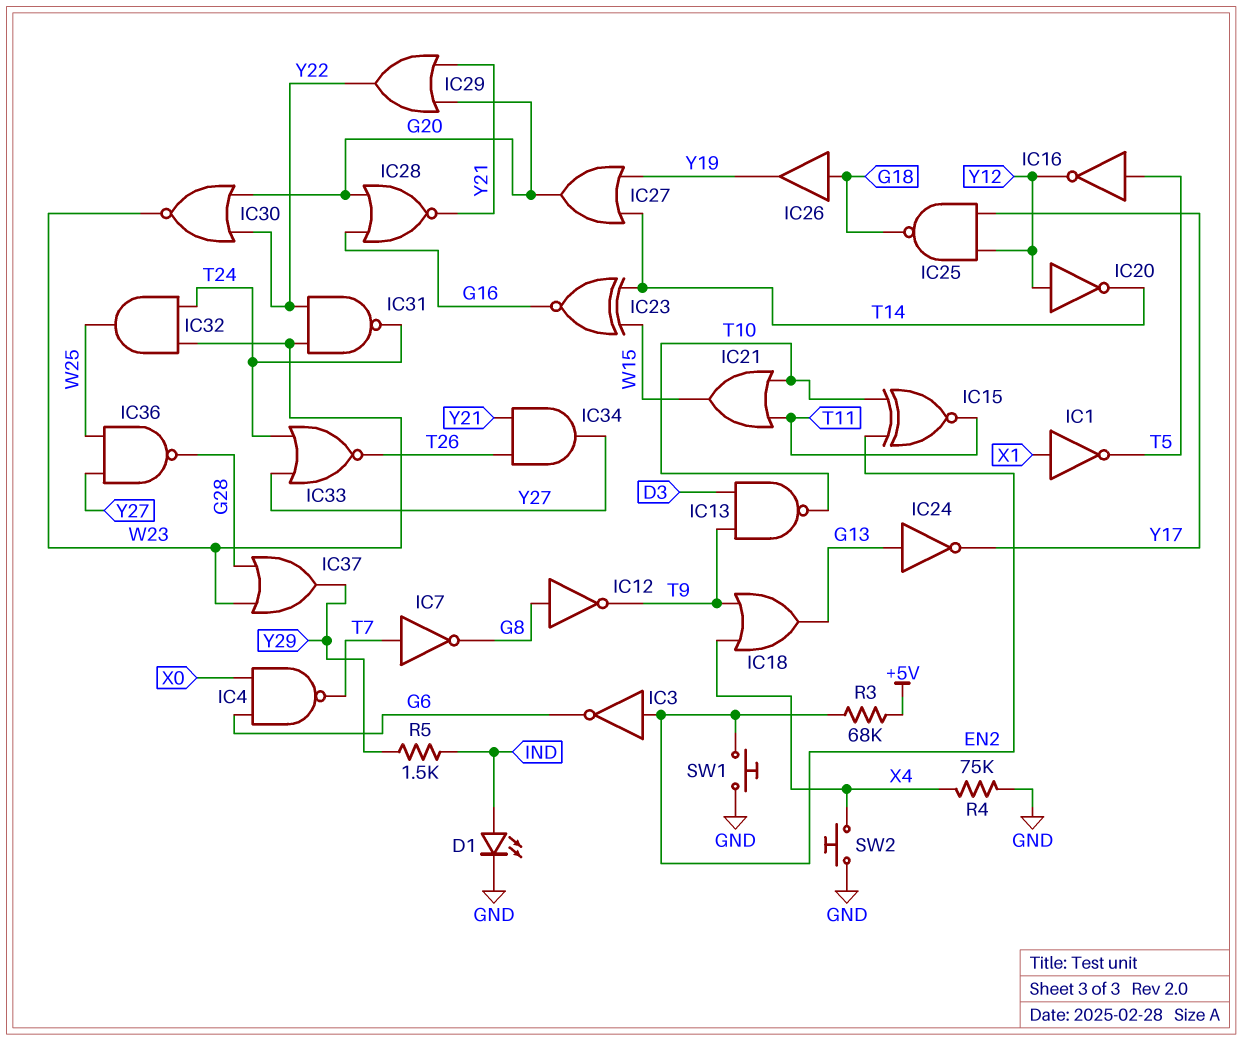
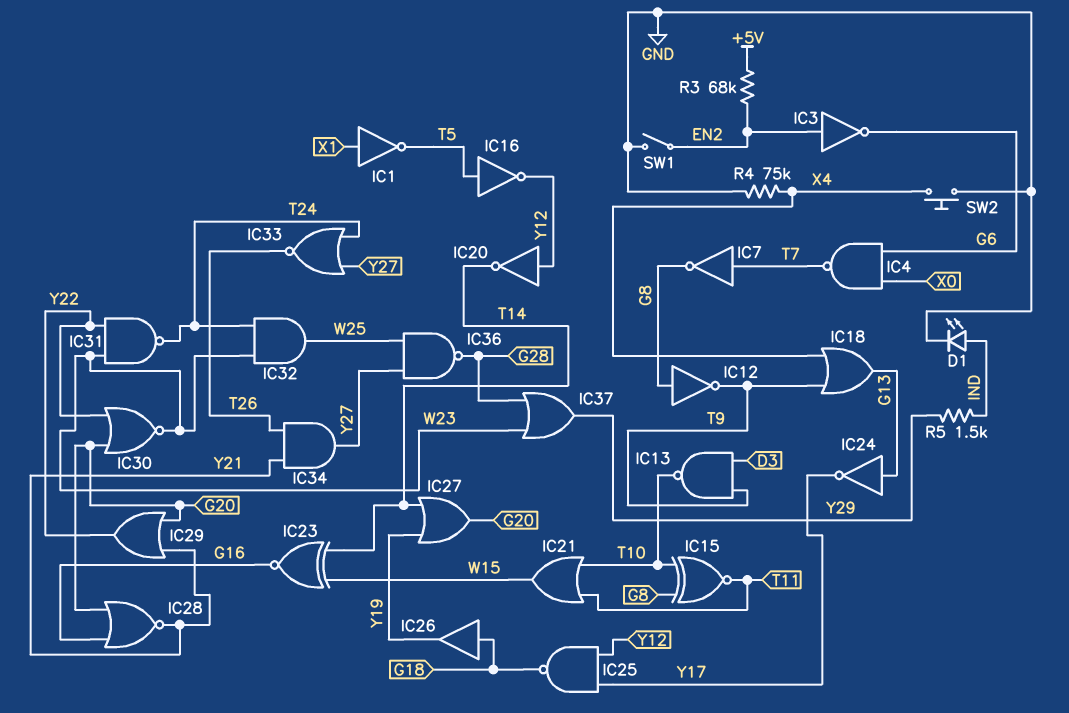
IC15: XNOR (in EN2, in T10, out T11) -> XNOR (in G8, in T10, out T11)
SW1: button (EN2, GND) -> switch (EN2, GND)

